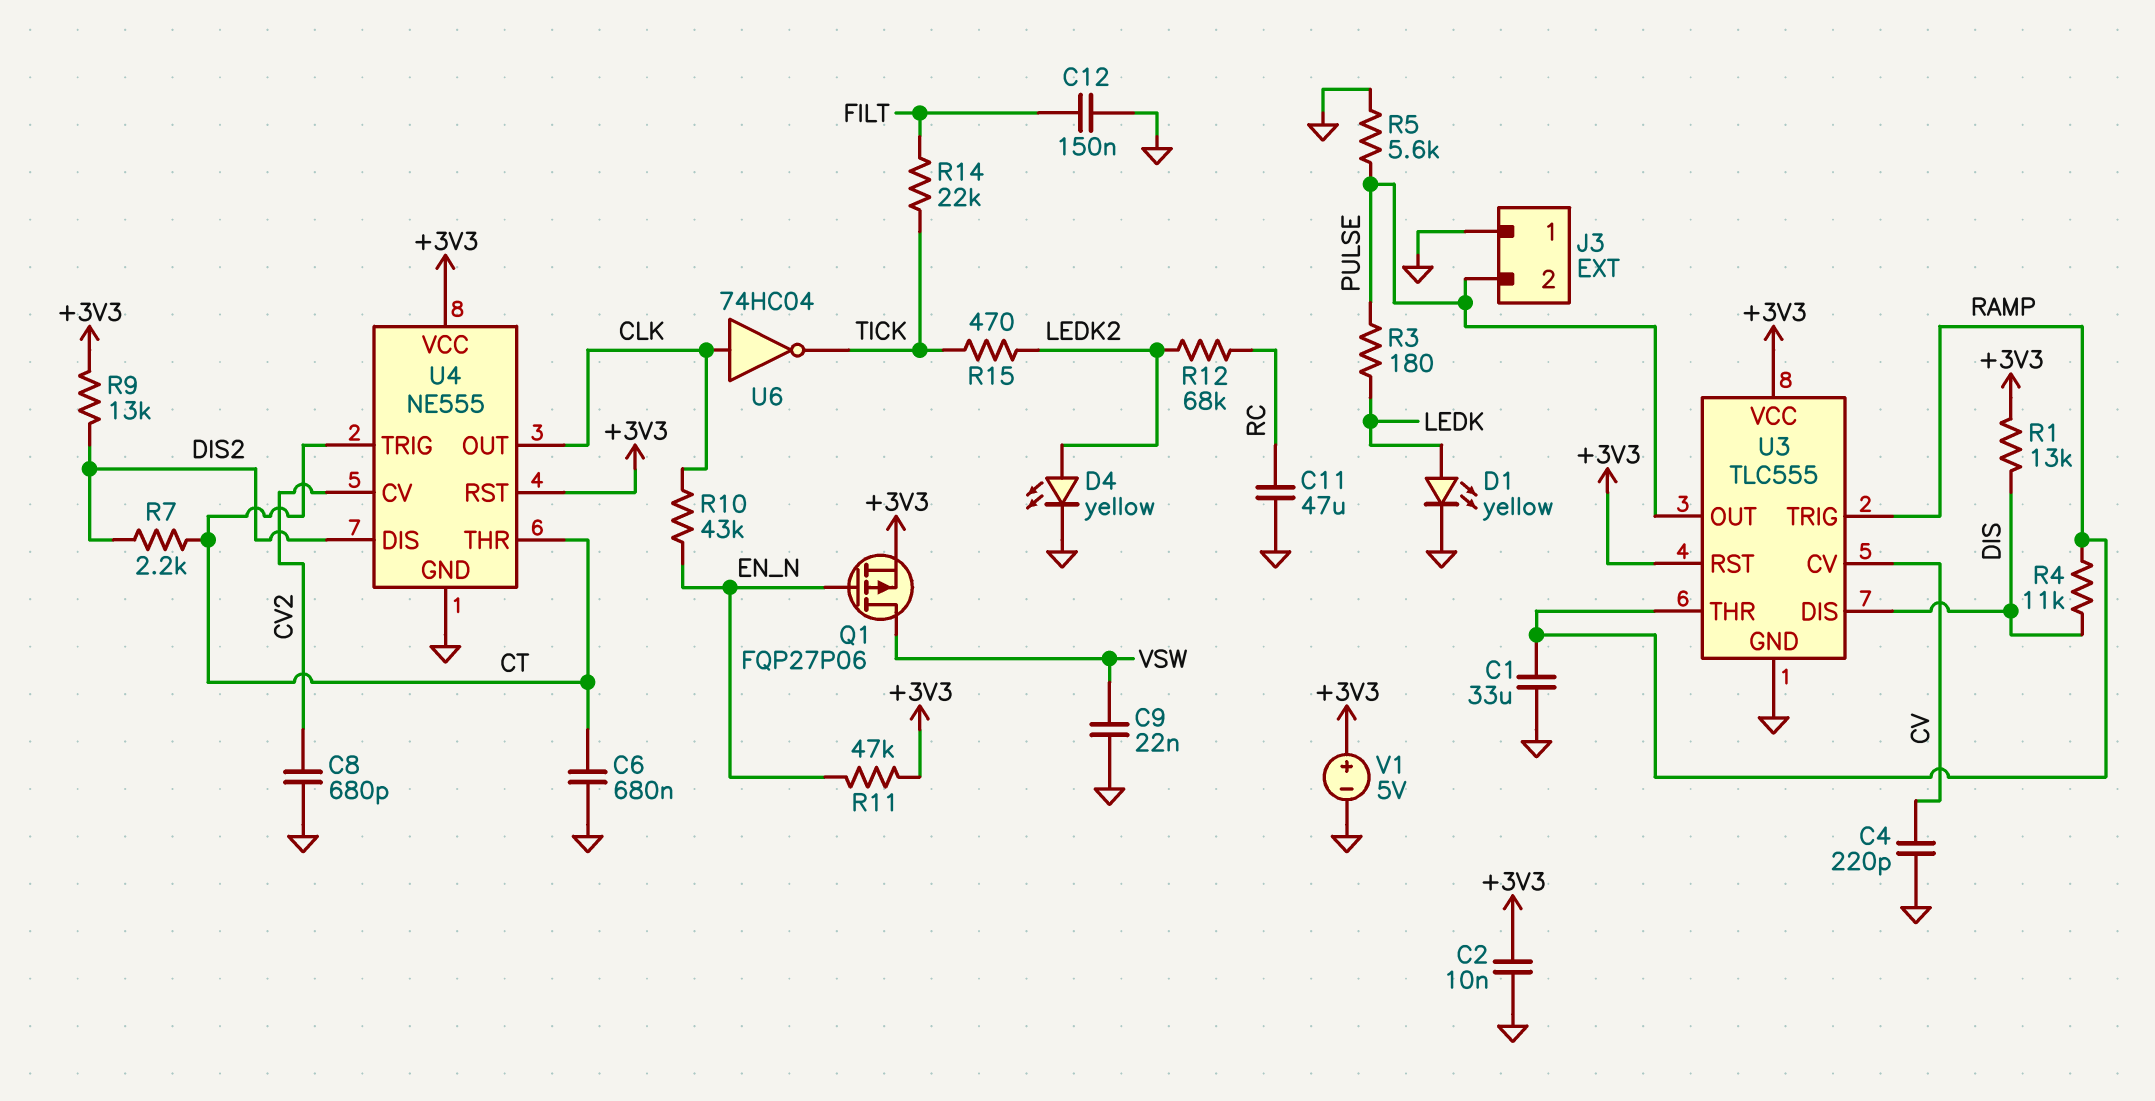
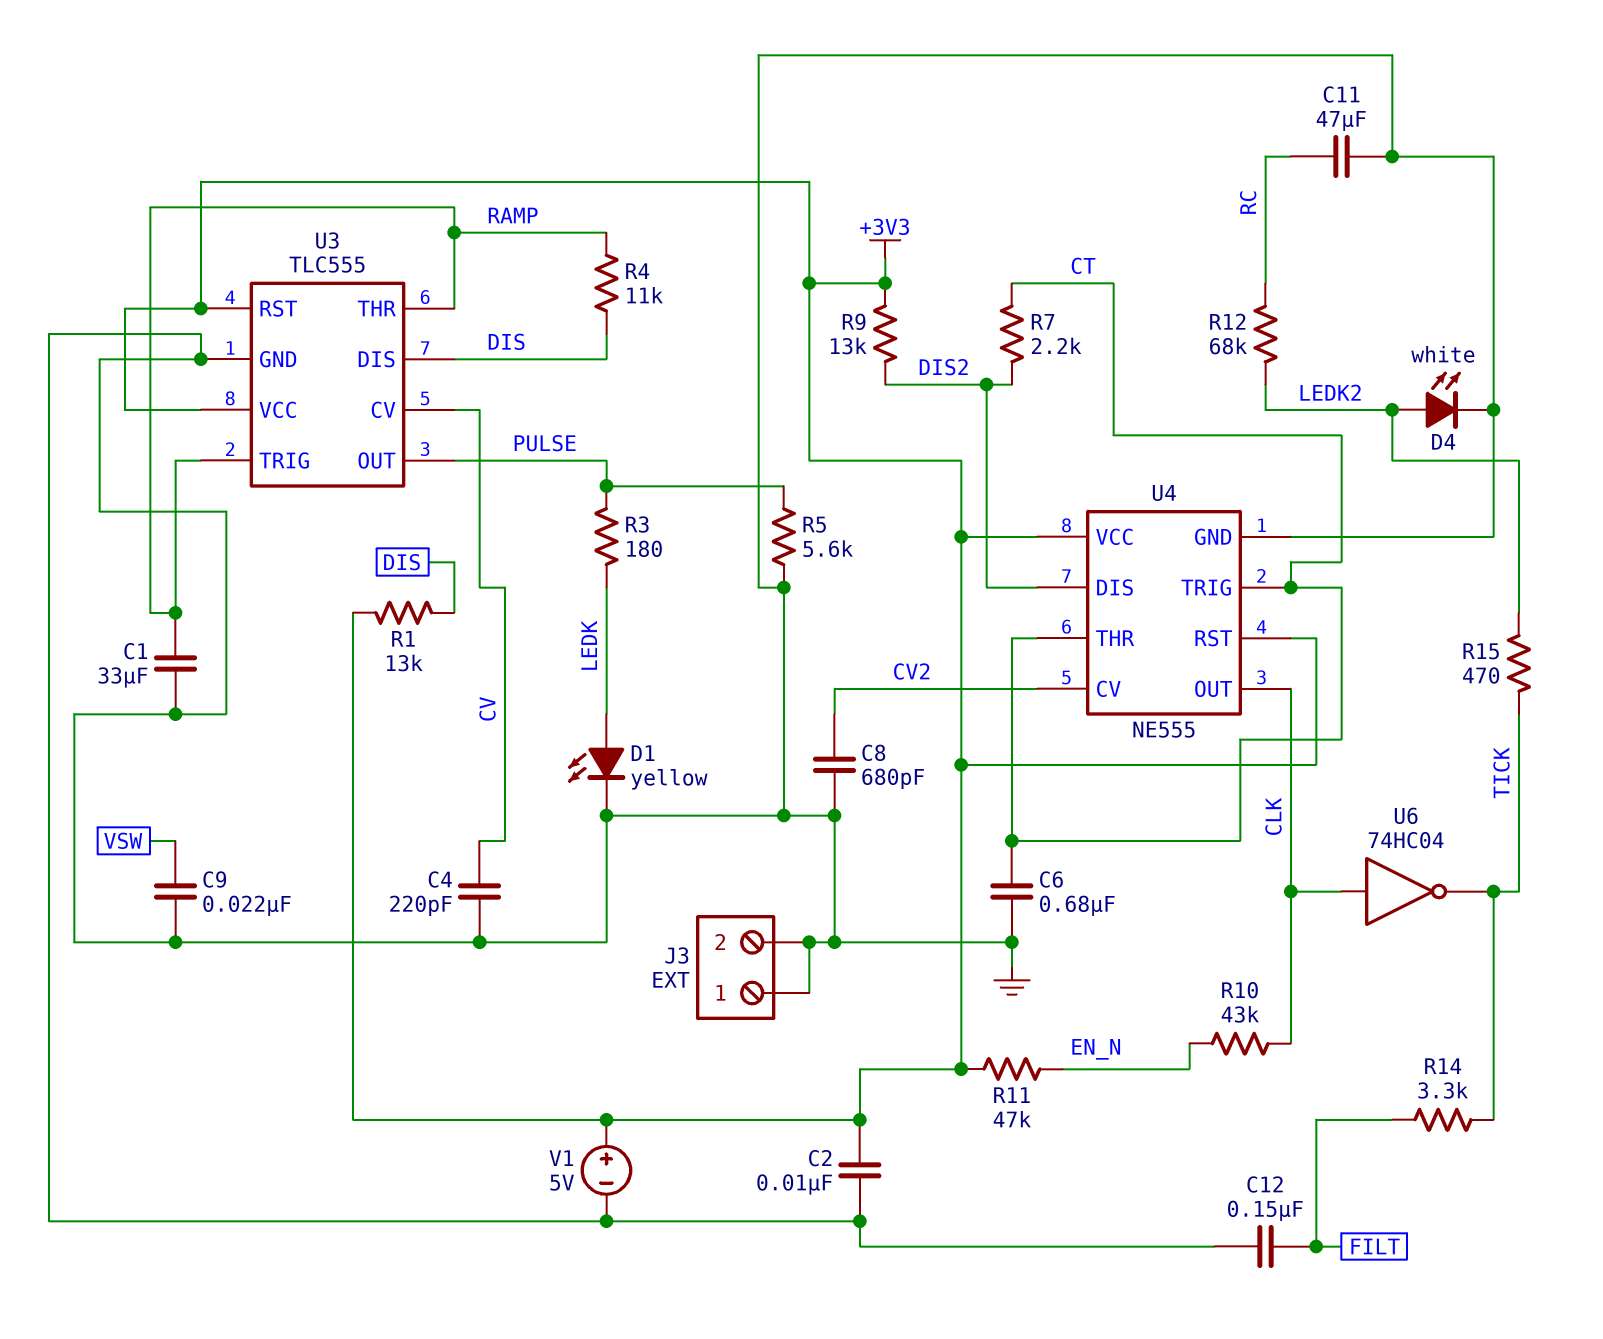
D4: LED yellow (A LEDK2, K GND) -> LED white (A LEDK2, K GND)
J3 pin 2: PULSE -> GND
Q1: PMOS FQP27P06 (G EN_N, D VSW, S +3V3) -> none
R14: 22k (FILT, TICK) -> 3.3k (FILT, TICK)

